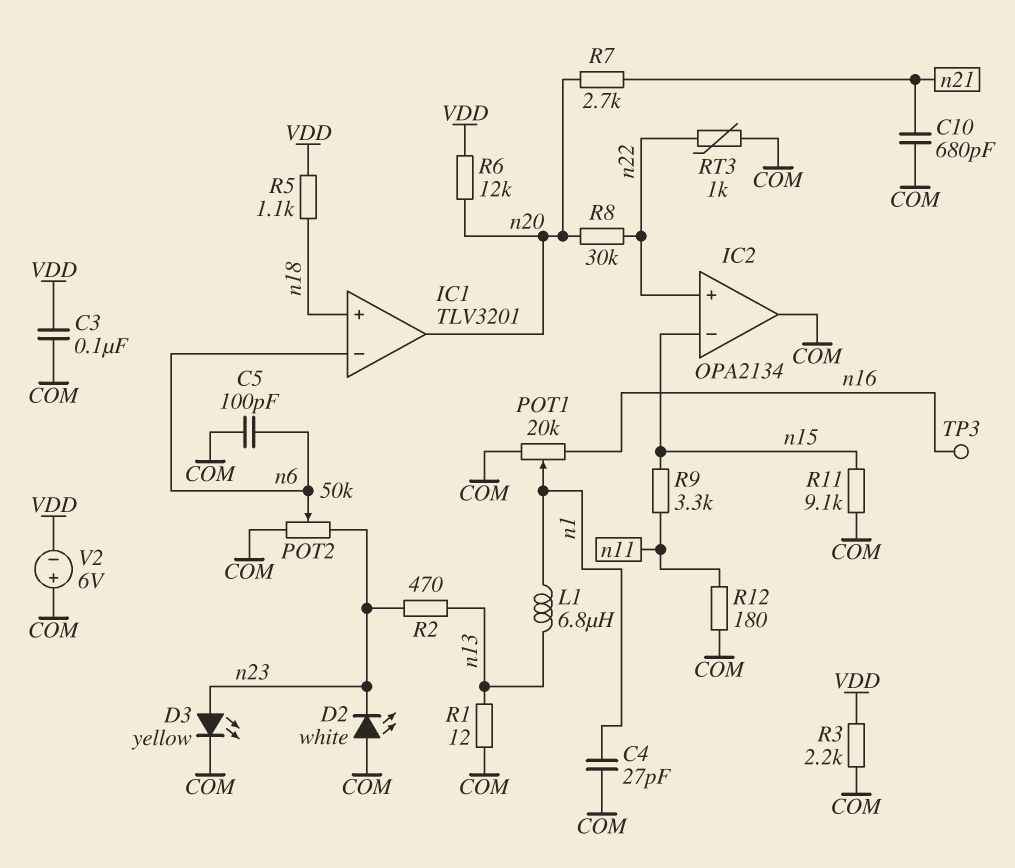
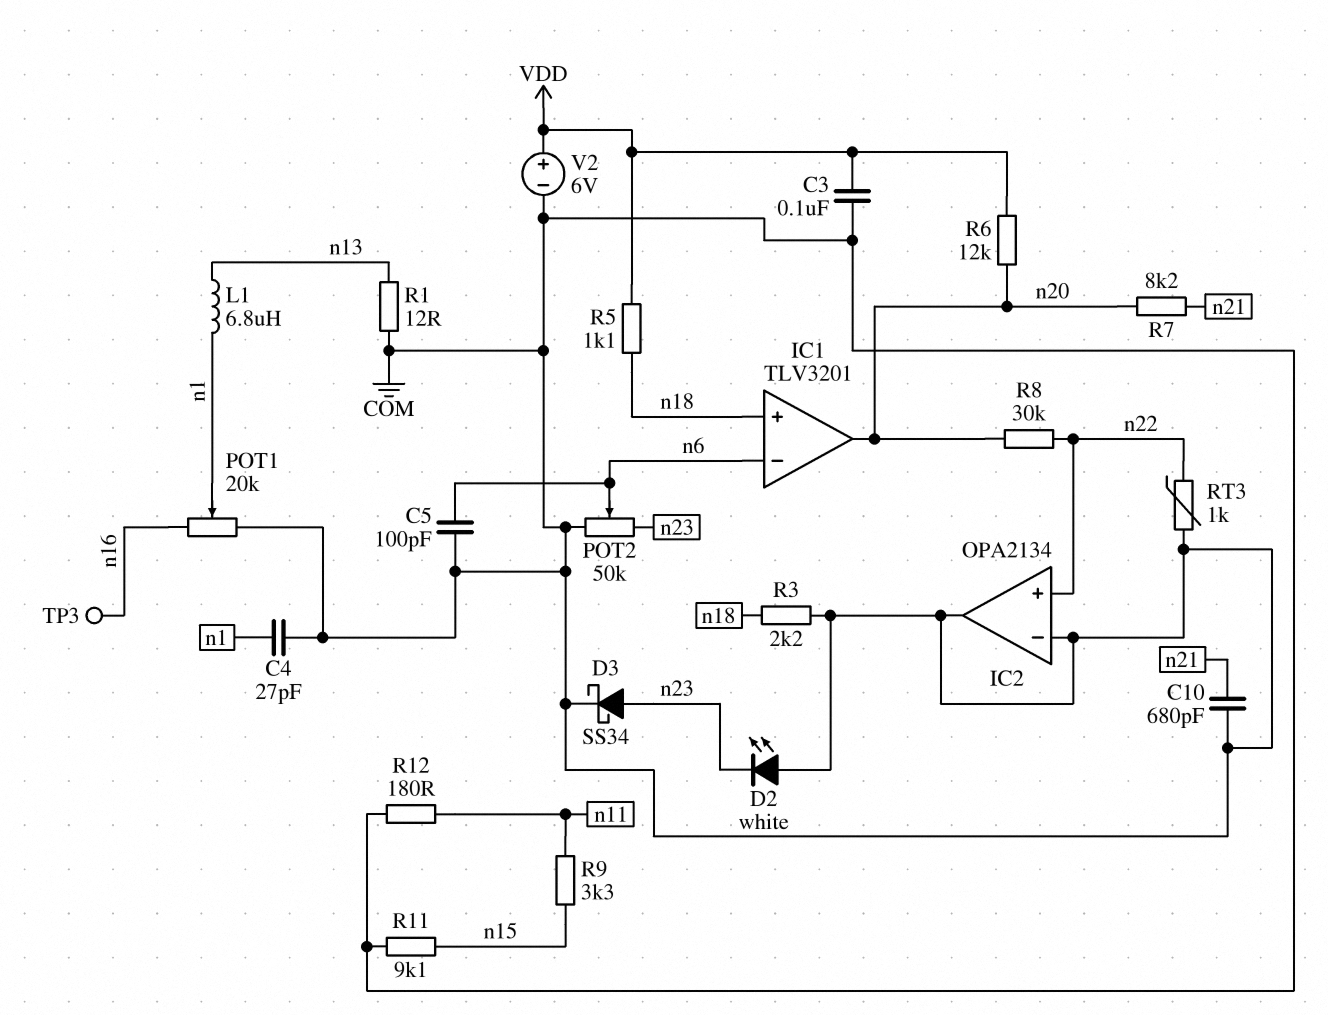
D3: LED yellow (A n23, K COM) -> schottky SS34 (A n23, K COM)
IC2 pin in-: n15 -> COM
R2: 470 (n13, n23) -> none
R3: 2.2k (COM, VDD) -> 2.2k (COM, n18)
R7: 2.7k (n20, n21) -> 8.2k (n20, n21)
V2: 6V (plus COM, minus VDD) -> 6V (plus VDD, minus COM)

